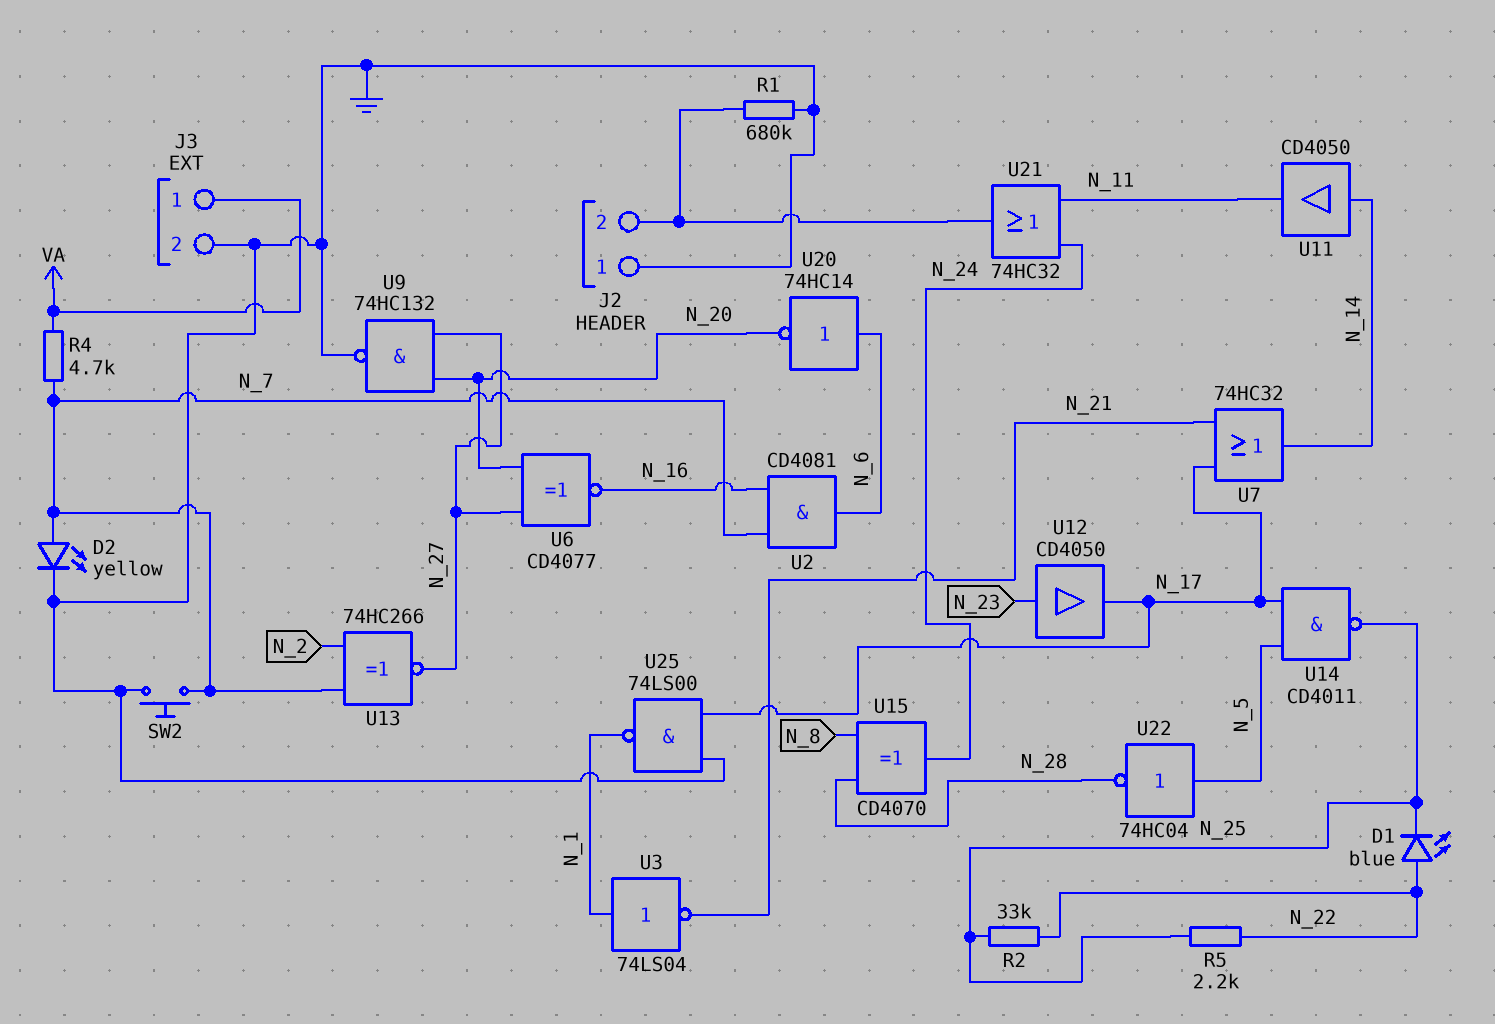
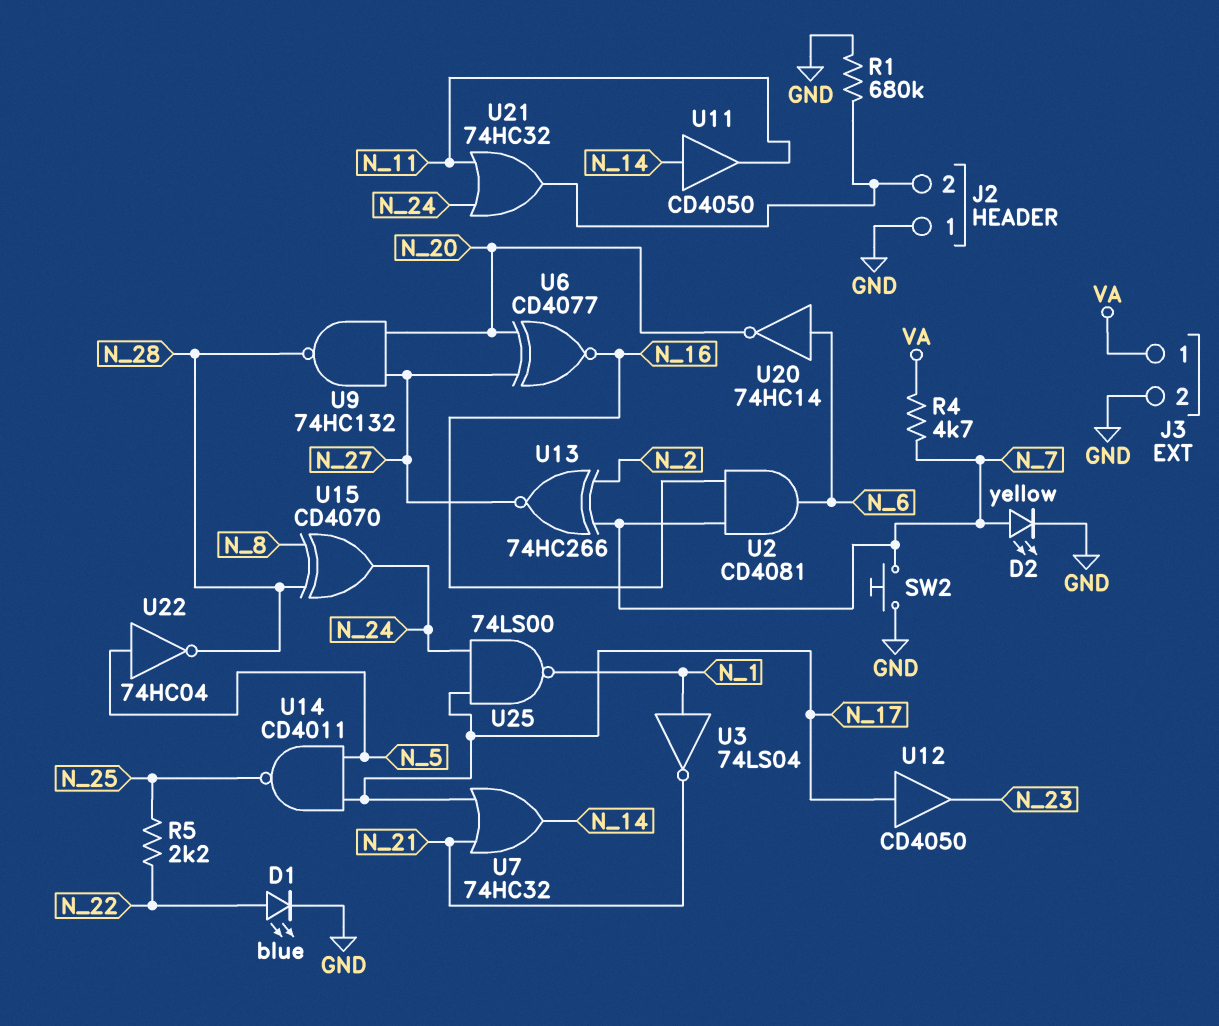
D1: LED blue (A N_22, K N_25) -> LED blue (A N_22, K GND)
R2: 33k (N_22, N_25) -> none
U9: NAND 74HC132 (in N_20, in N_27, out GND) -> NAND 74HC132 (in N_20, in N_27, out N_28)
U12: buffer CD4050 (in N_23, out N_17) -> buffer CD4050 (in N_17, out N_23)
U25: NAND 74LS00 (in GND, in N_17, out N_1) -> NAND 74LS00 (in N_17, in N_24, out N_1)

